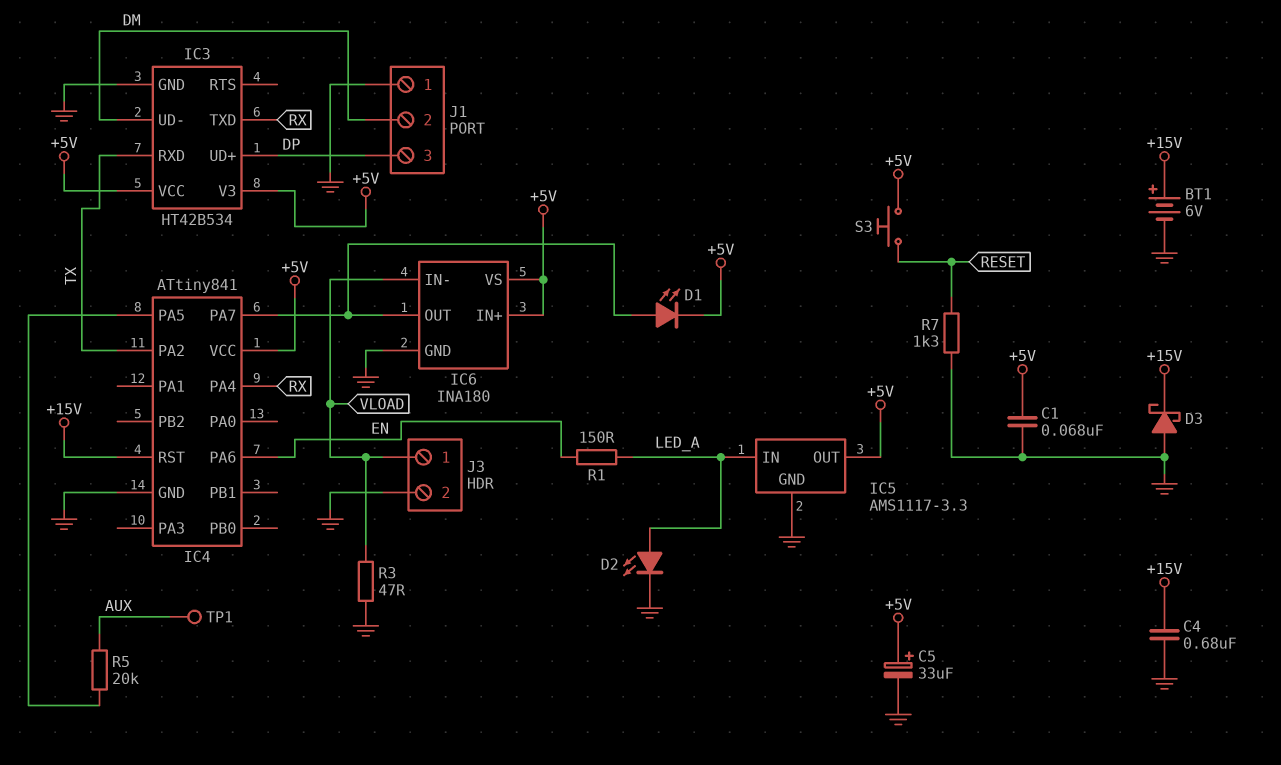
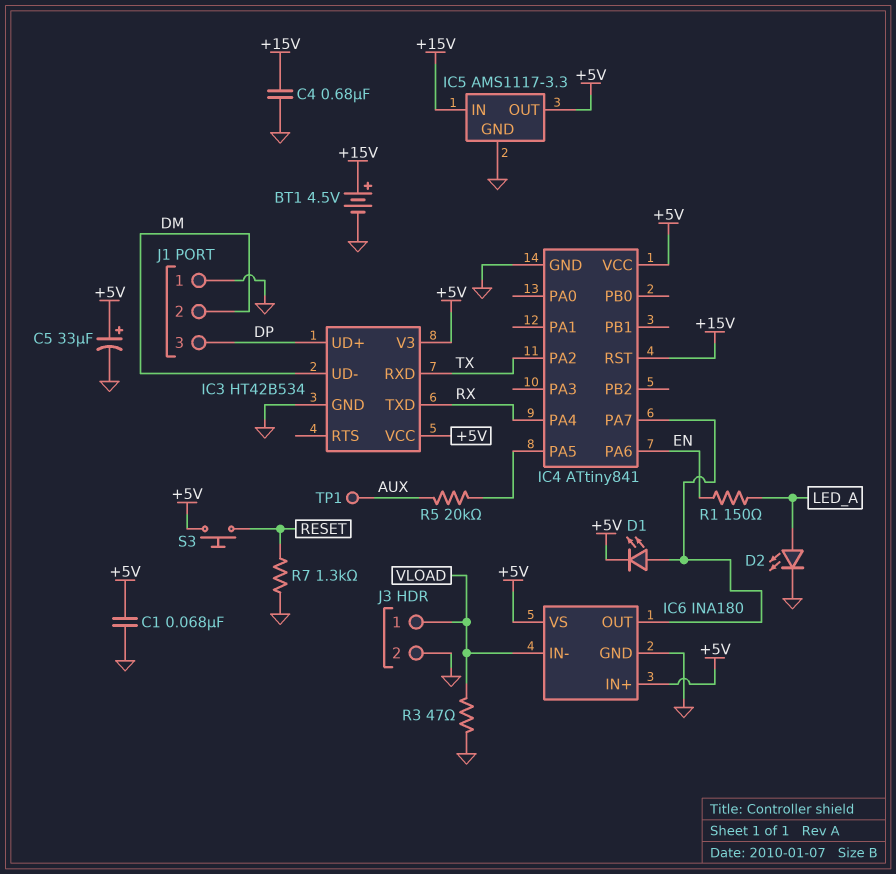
BT1: 6V (plus +15V, minus GND) -> 4.5V (plus +15V, minus GND)
D3: schottky (A GND, K +15V) -> none
IC5 pin IN: LED_A -> +15V

